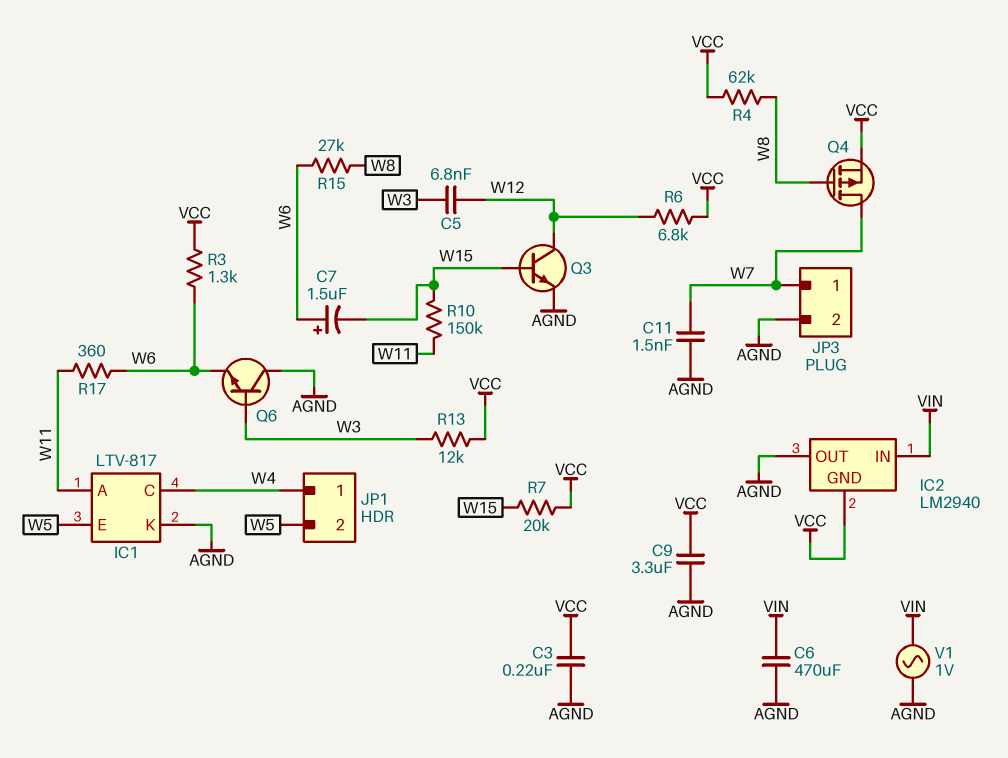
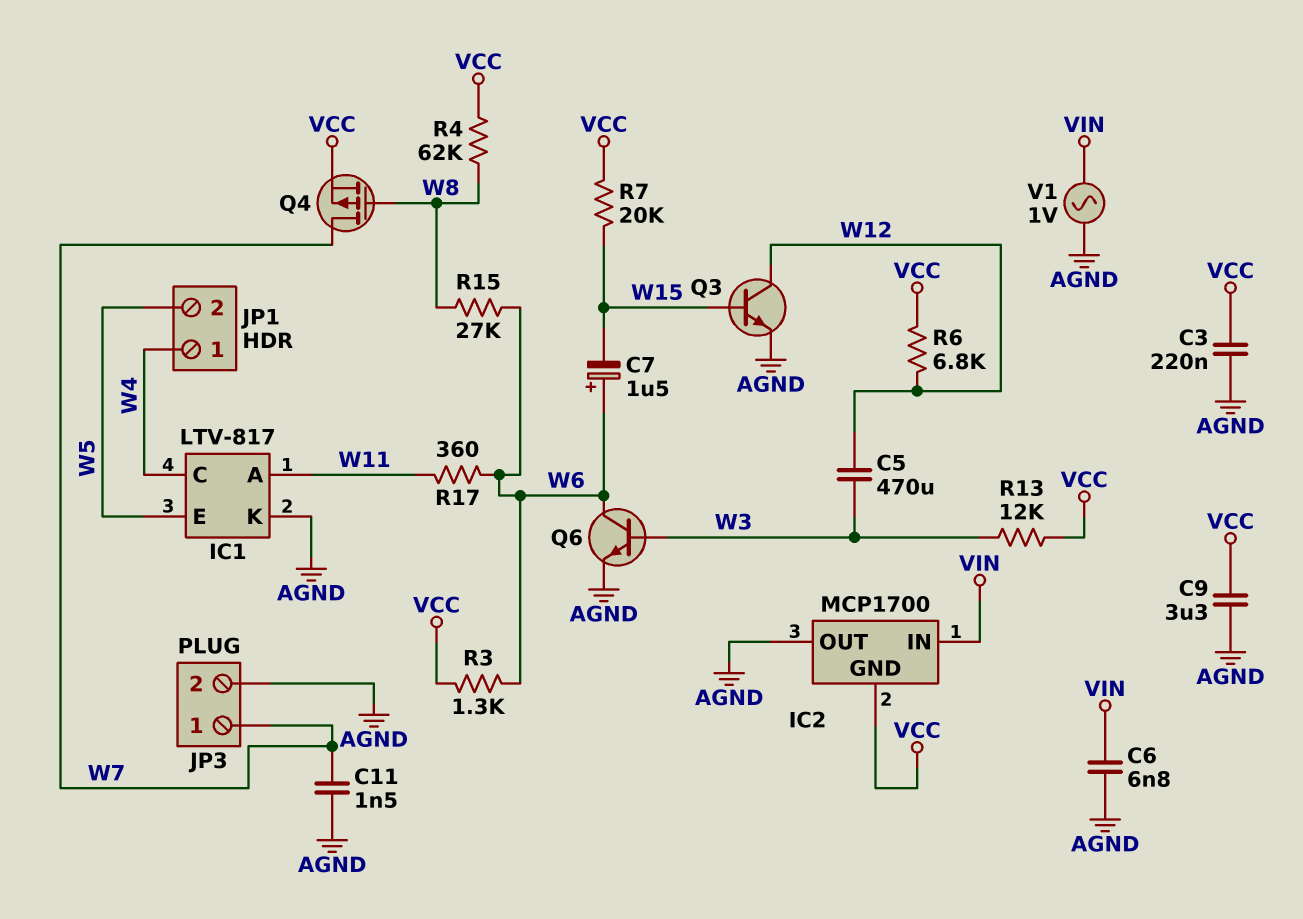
C5: 6.8nF (W3, W12) -> 470uF (W3, W12)
C6: 470uF (AGND, VIN) -> 6.8nF (AGND, VIN)
IC2: LM2940 -> MCP1700
Q6: NPN (B W3, C AGND, E W6) -> NPN (B W3, C W6, E AGND)
R10: 150k (W11, W15) -> none

